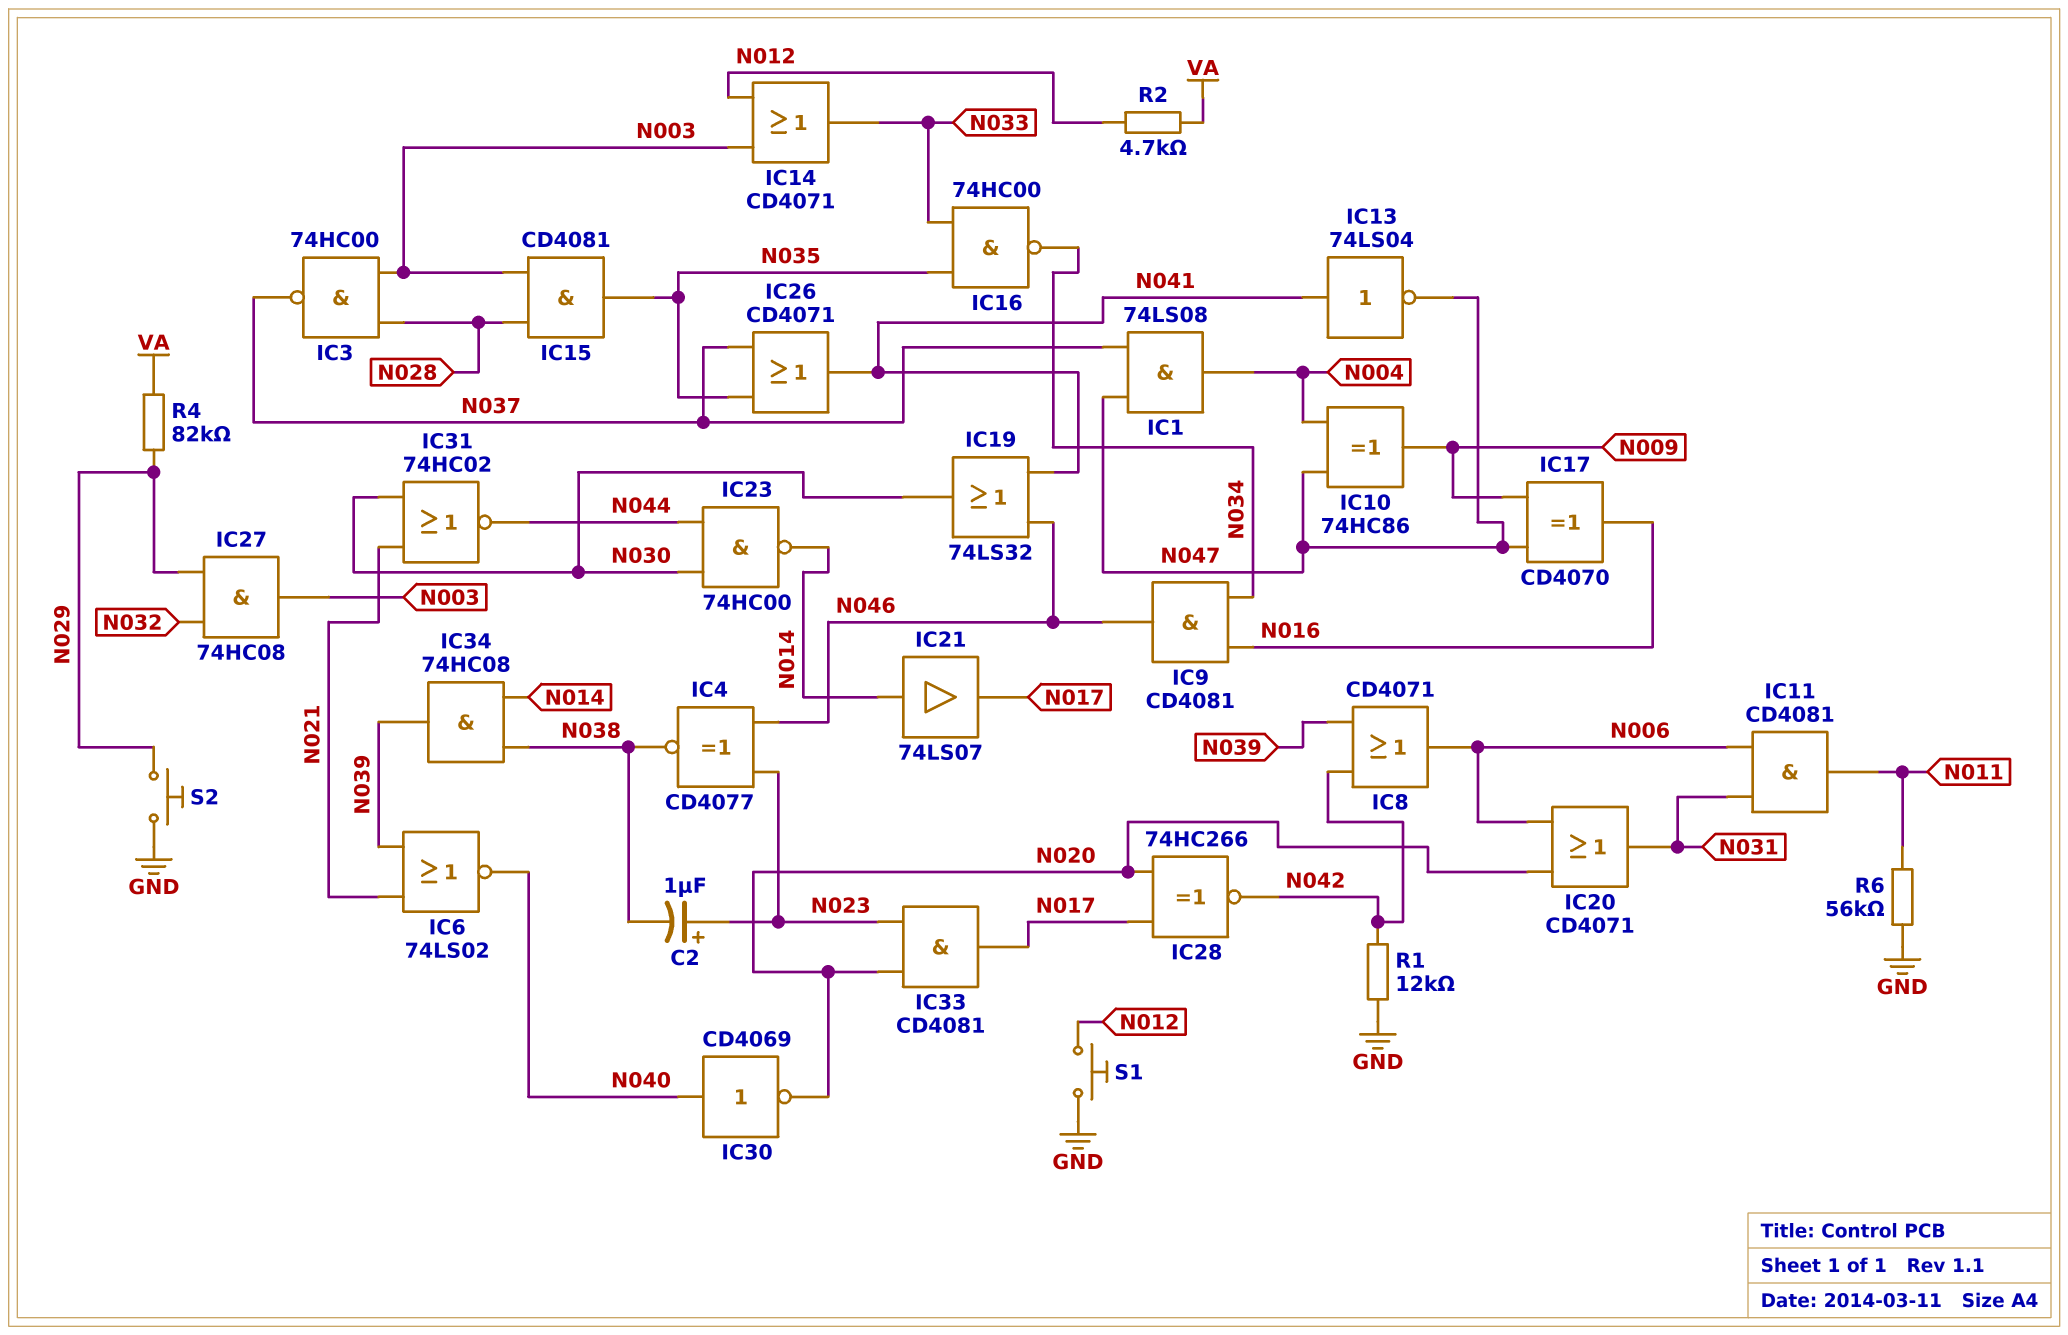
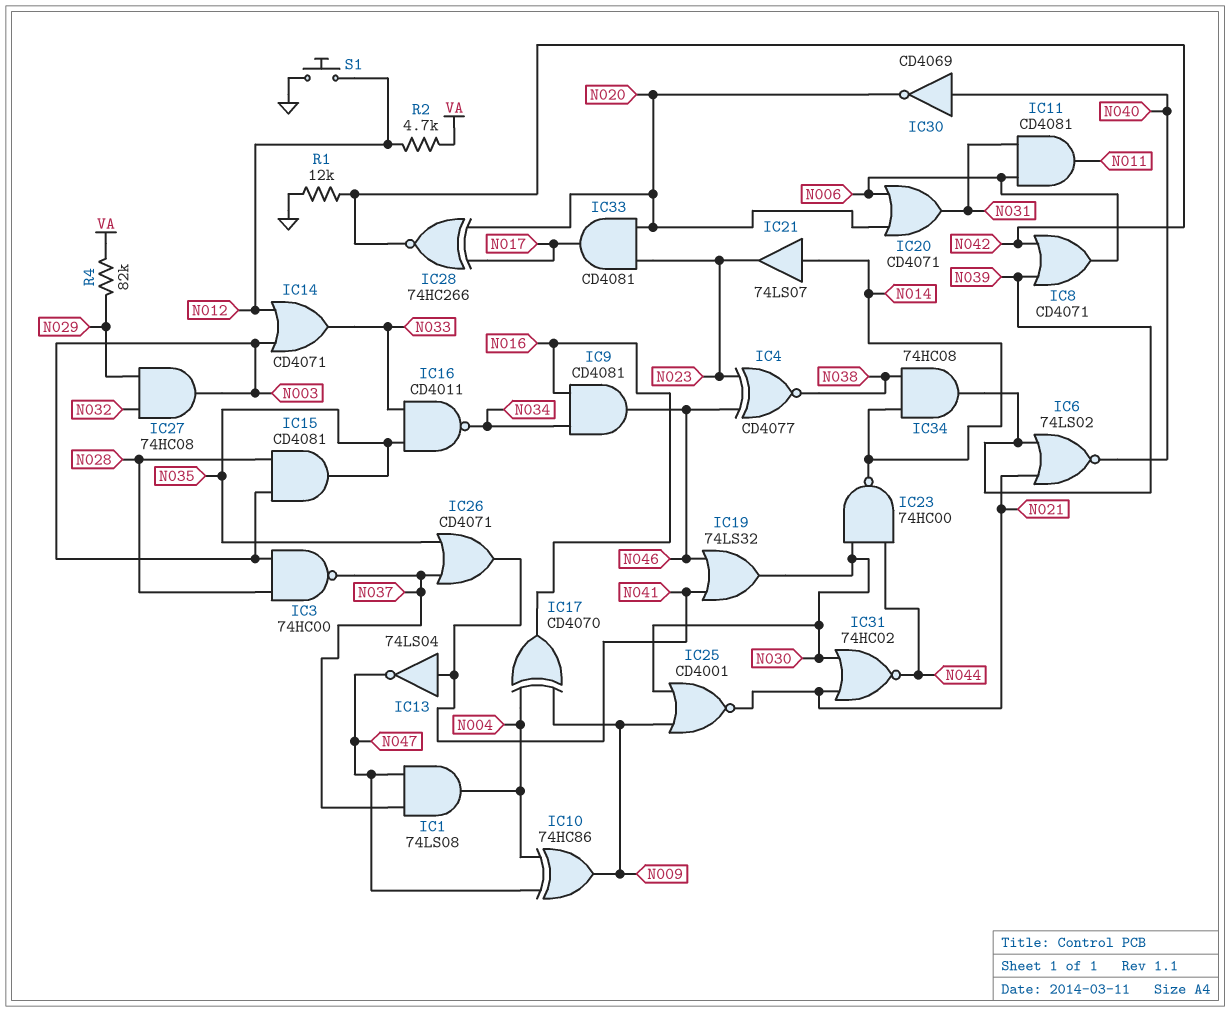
C2: 1uF (plus N023, minus N038) -> none
IC16: NAND 74HC00 (in N033, in N035, out N034) -> NAND CD4011 (in N033, in N035, out N034)
IC17: XOR CD4070 (in N009, in N047, out N016) -> XOR CD4070 (in N004, in N009, out N016)
IC21: buffer 74LS07 (in N014, out N017) -> buffer 74LS07 (in N014, out N023)
IC25: none -> NOR CD4001 (in N009, in N030, out N021)
R6: 56k (GND, N011) -> none
S2: button (GND, N029) -> none

